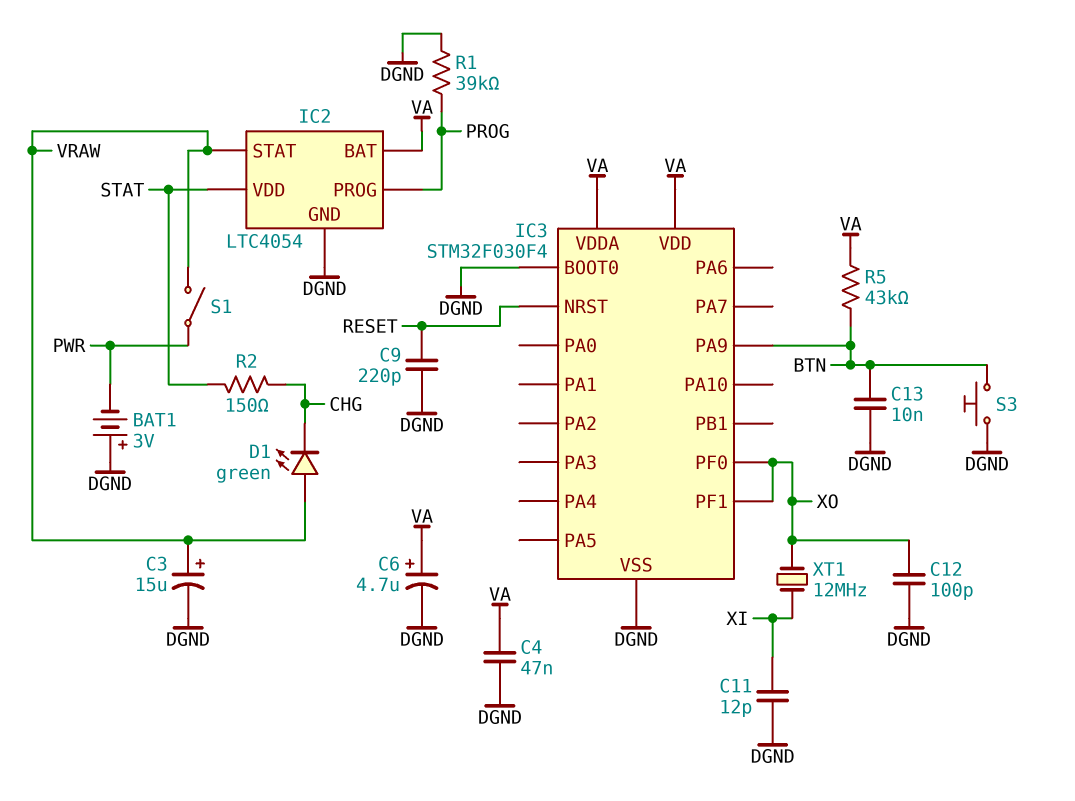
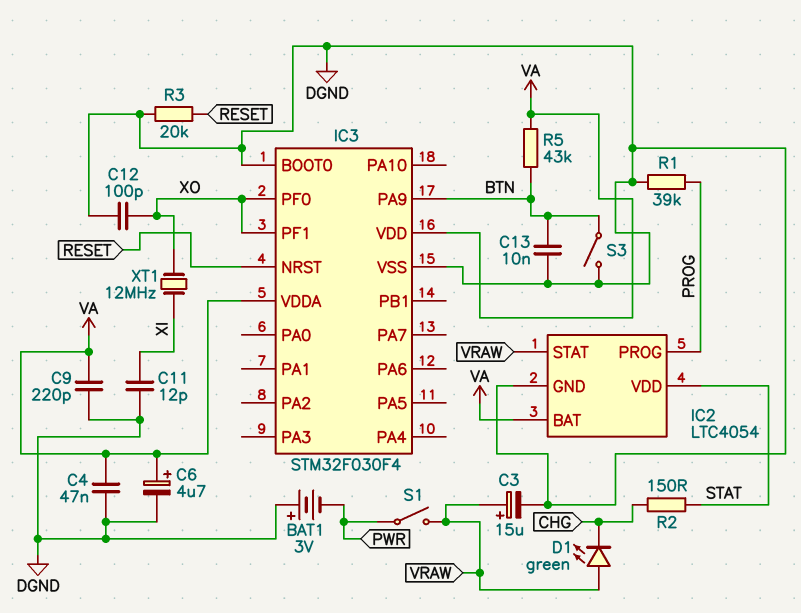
C9: 220pF (DGND, RESET) -> 220pF (DGND, VA)
R3: none -> 20k (DGND, RESET)
S3: button (BTN, DGND) -> switch (BTN, DGND)

